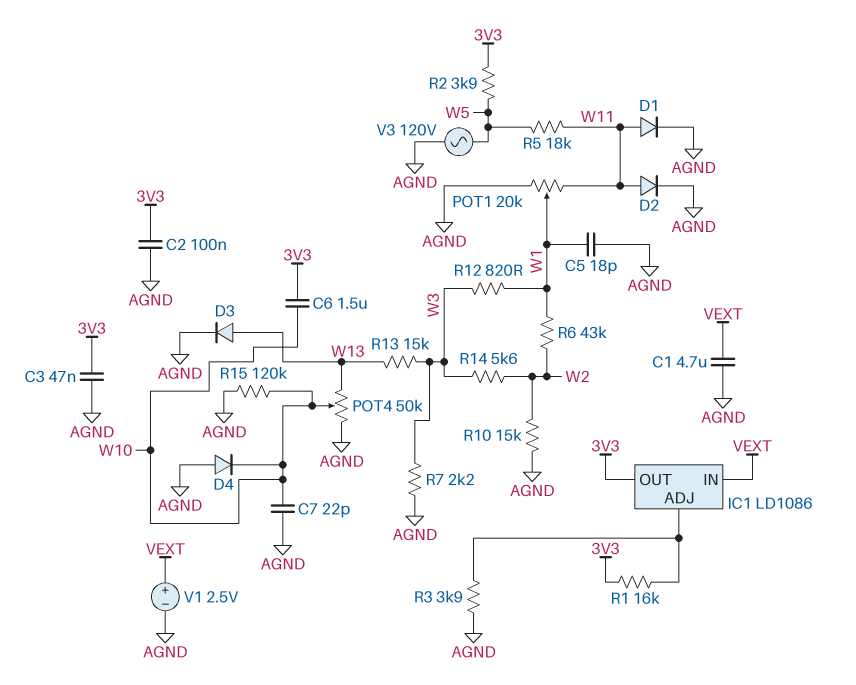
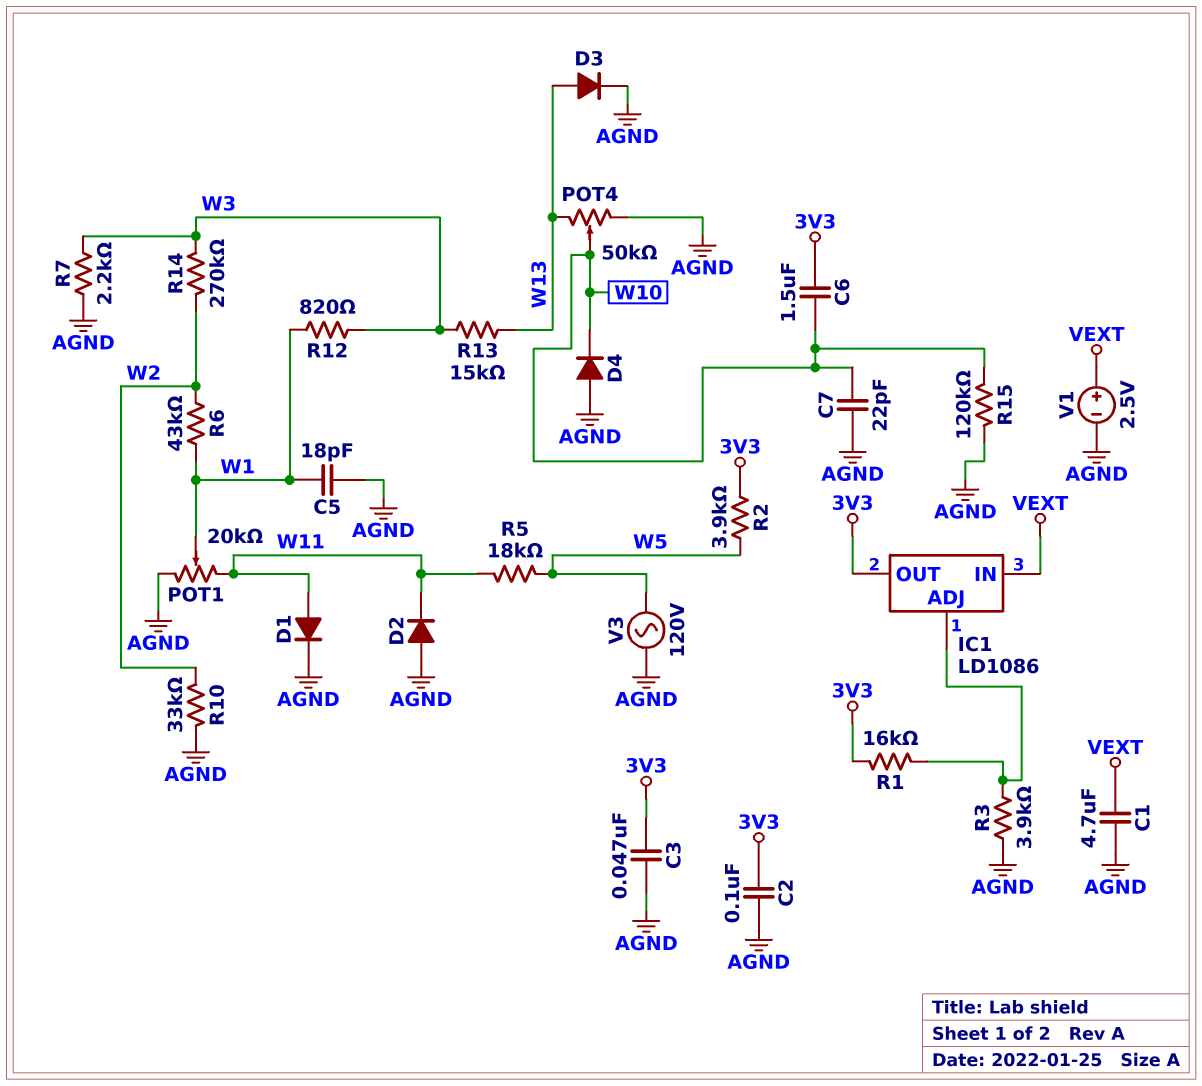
D2: diode (A W11, K AGND) -> diode (A AGND, K W11)
R10: 15k (AGND, W2) -> 33k (AGND, W2)
R14: 5.6k (W2, W3) -> 270k (W2, W3)

